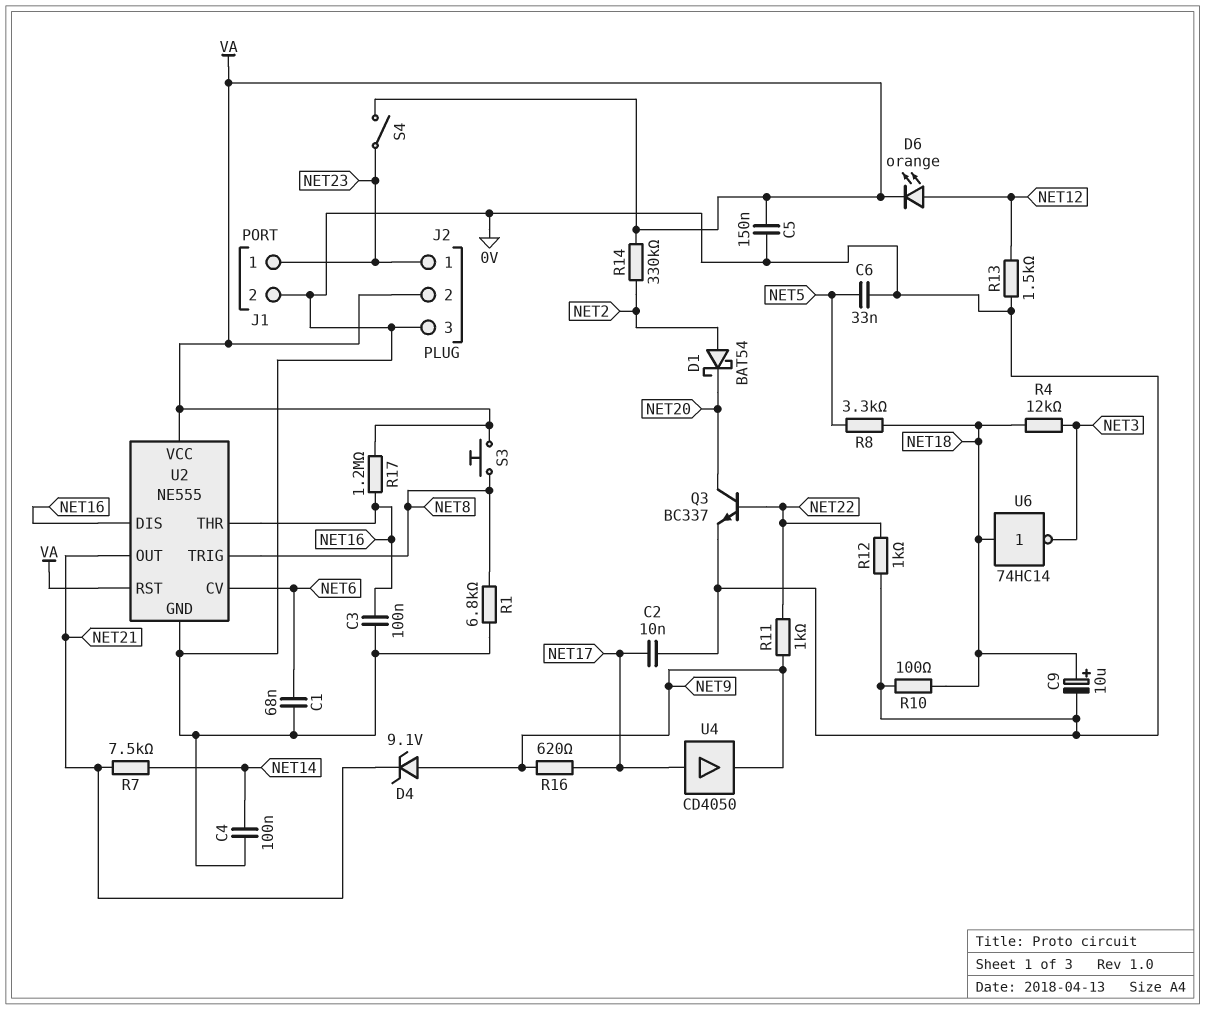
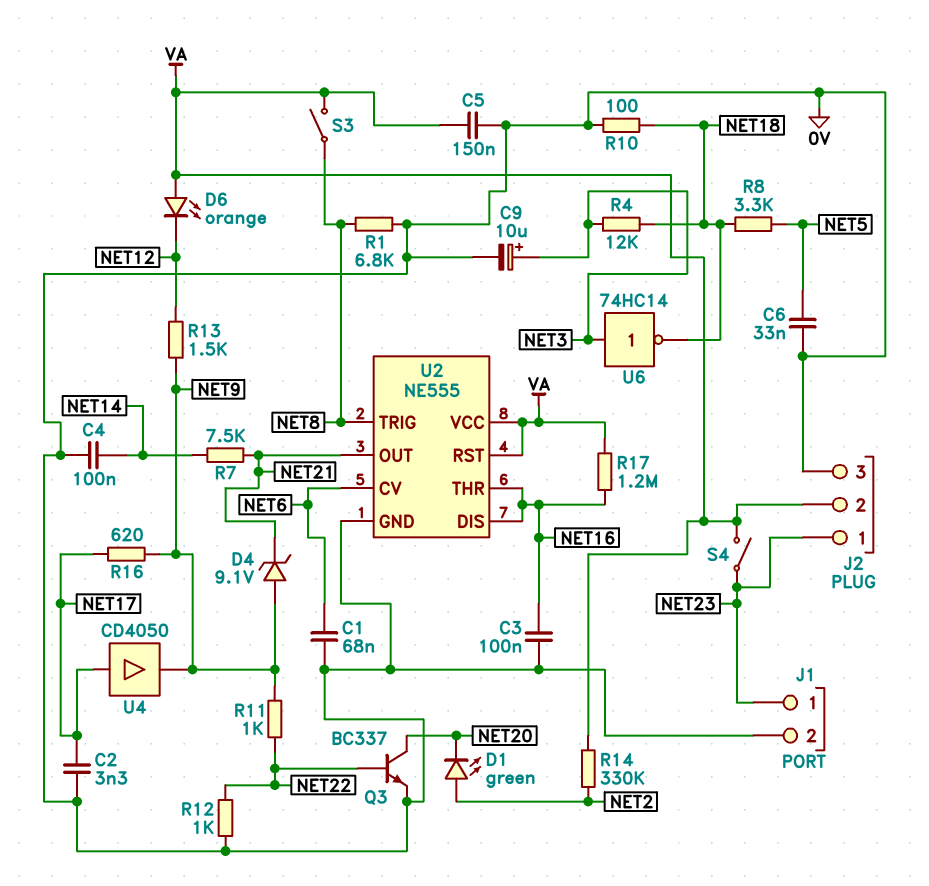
C2: 10nF (0V, NET17) -> 3.3nF (0V, NET17)
C9: 10uF (plus NET18, minus 0V) -> 10uF (plus NET3, minus 0V)
D1: schottky BAT54 (A NET2, K NET20) -> LED green (A NET2, K NET20)
D6: LED orange (A NET12, K VA) -> LED orange (A VA, K NET12)
R13: 1.5k (0V, NET12) -> 1.5k (NET9, NET12)
S3: button (NET8, VA) -> switch (NET8, VA)
U6: NOT 74HC14 (in NET18, out NET3) -> NOT 74HC14 (in NET3, out NET18)

